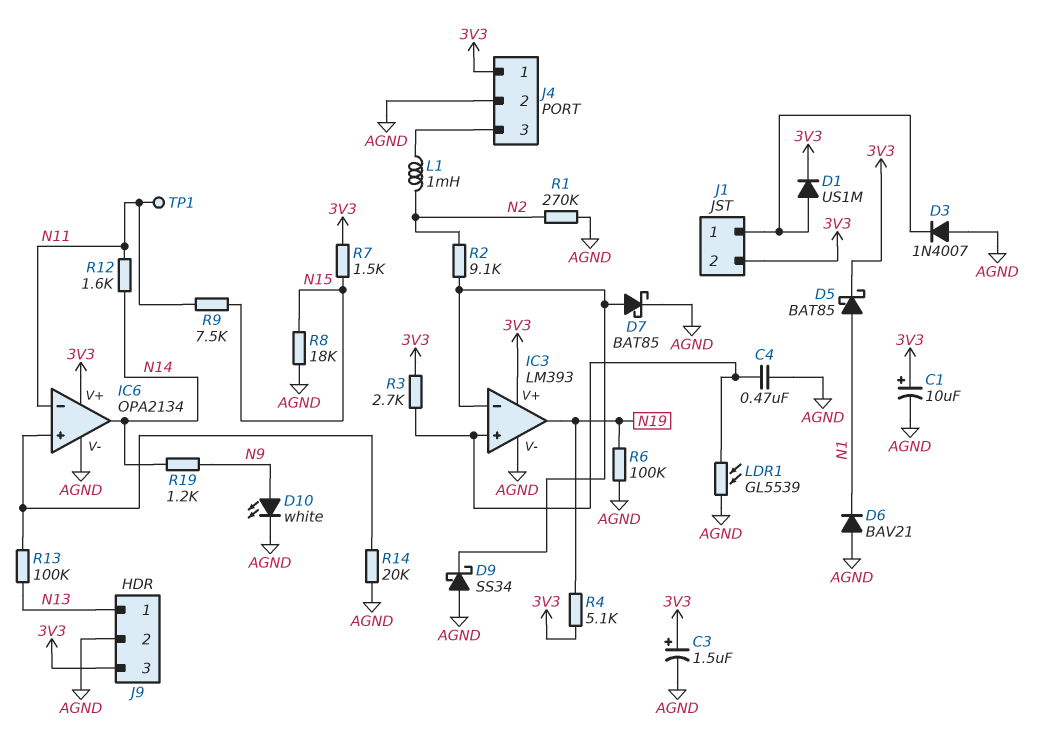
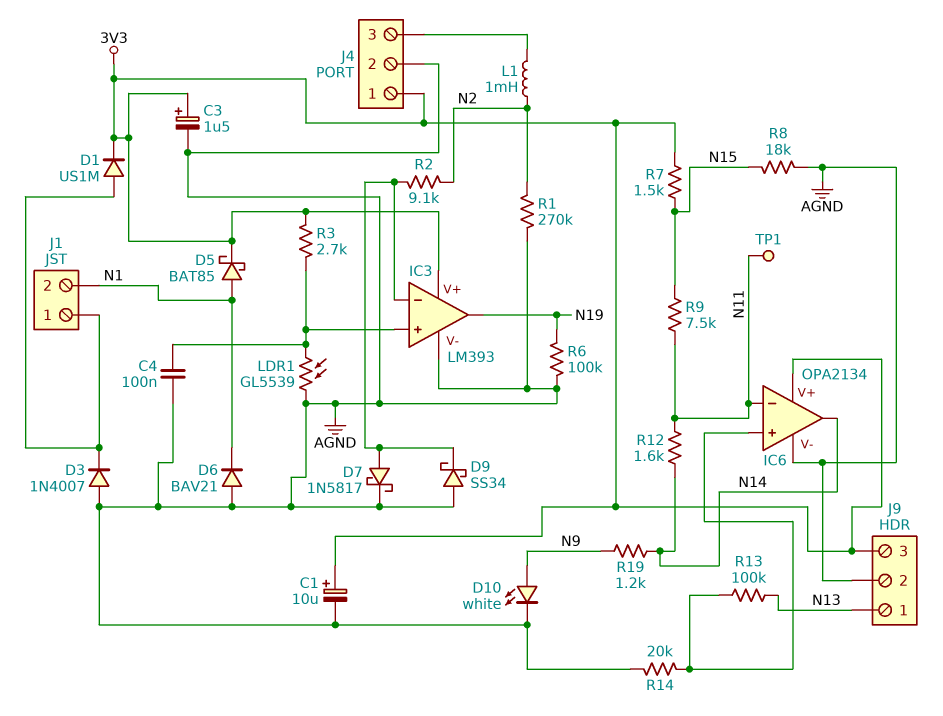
C4: 470nF (AGND, IC3/in+) -> 100nF (AGND, IC3/in+)
D7: schottky BAT85 (A IC3/in-, K AGND) -> schottky 1N5817 (A IC3/in-, K AGND)
J1 pin 2: 3V3 -> N1
R4: 5.1k (3V3, N19) -> none

